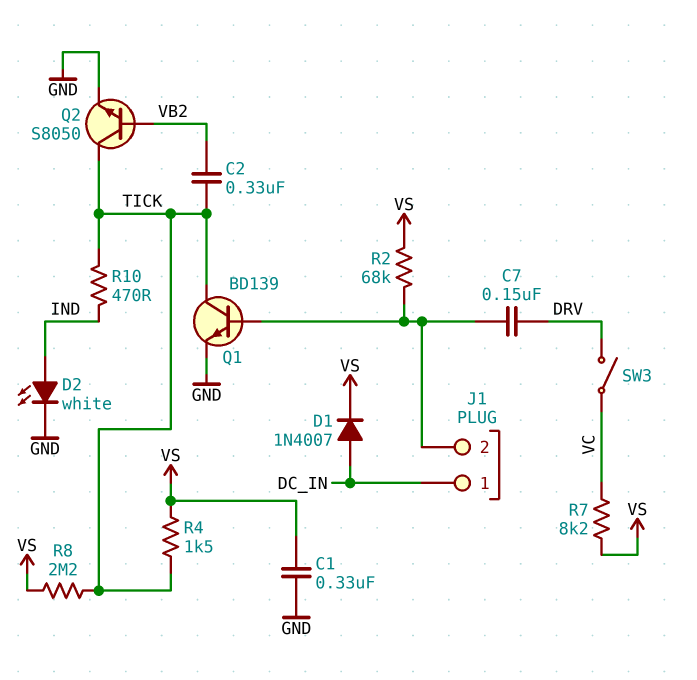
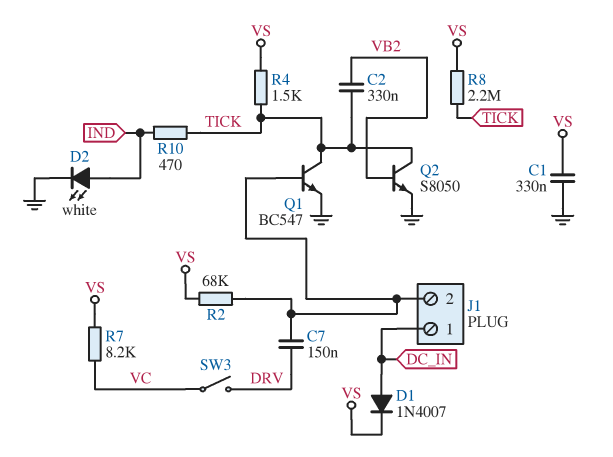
Q1: NPN BD139 (B J1/2, C TICK, E GND) -> NPN BC547 (B J1/2, C TICK, E GND)

